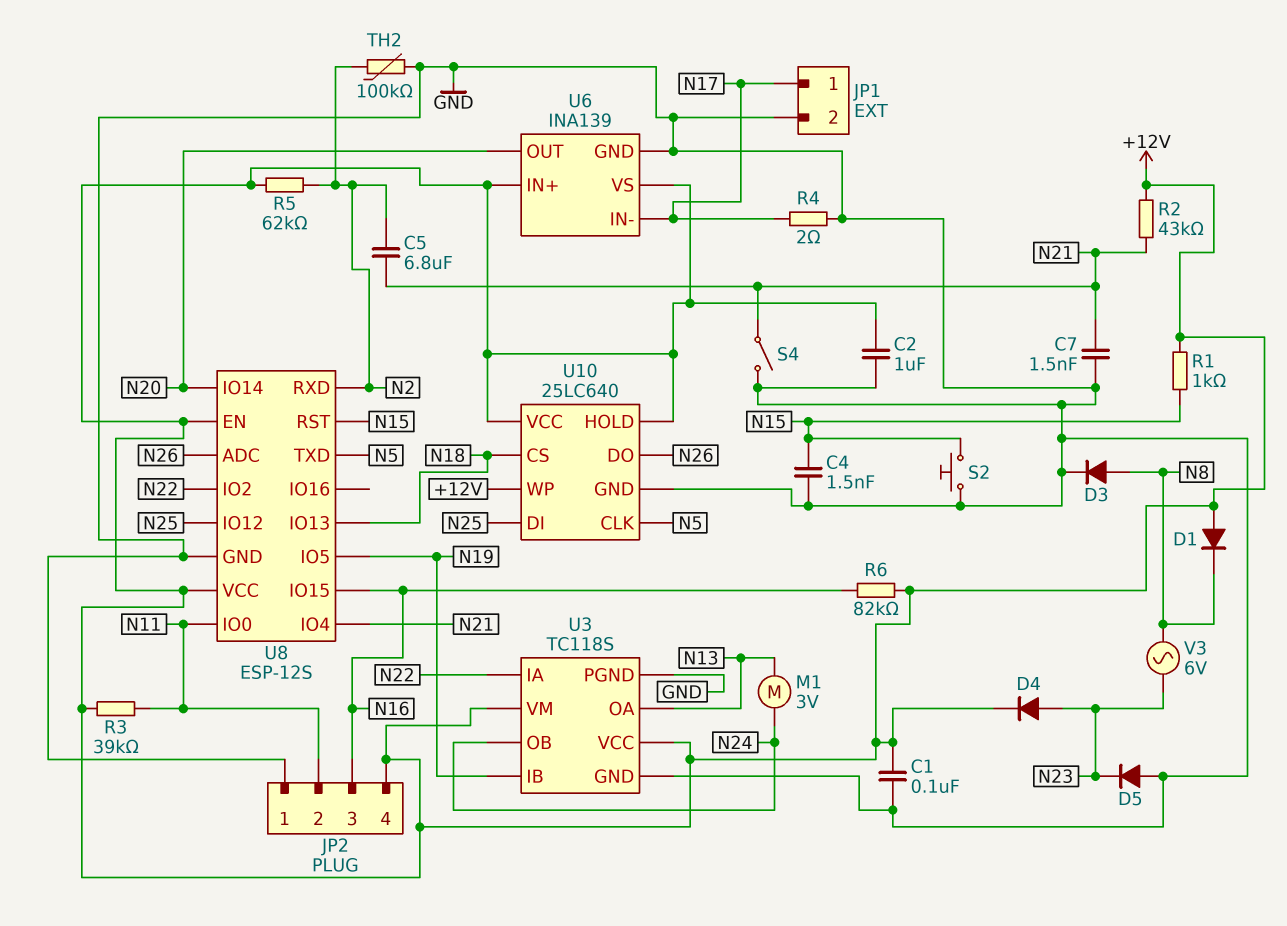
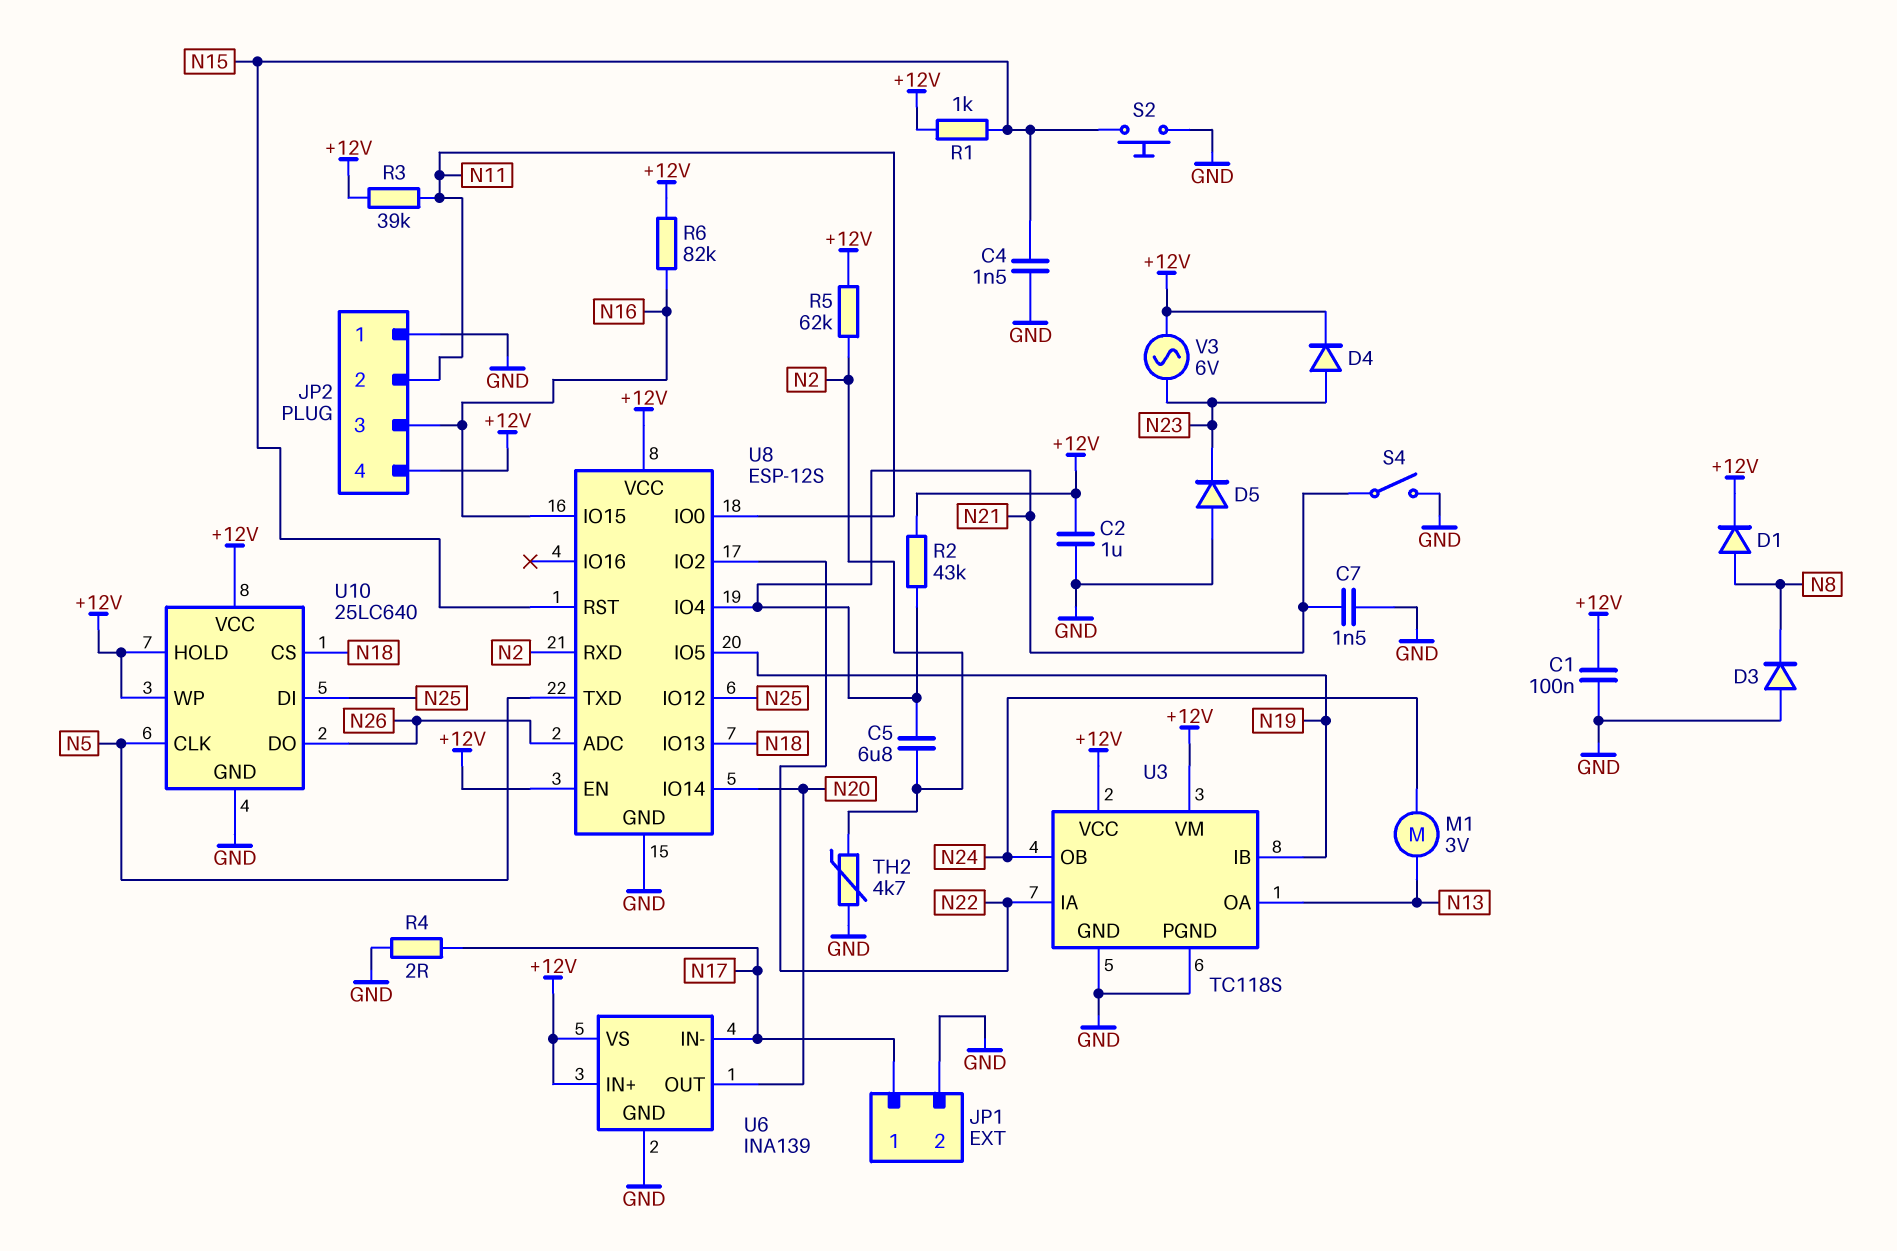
D1: diode (A +12V, K N8) -> diode (A N8, K +12V)
D3: diode (A N8, K GND) -> diode (A GND, K N8)
TH2: 100k (GND, N2) -> 4.7k (GND, N2)
V3: AC 6V (N8, N23) -> AC 6V (+12V, N23)

